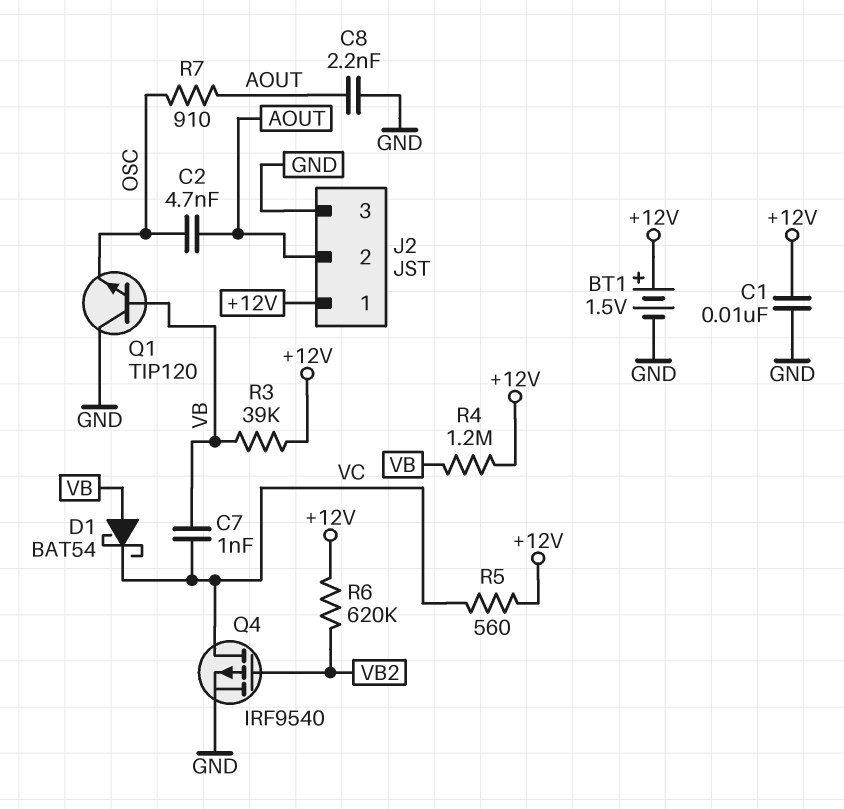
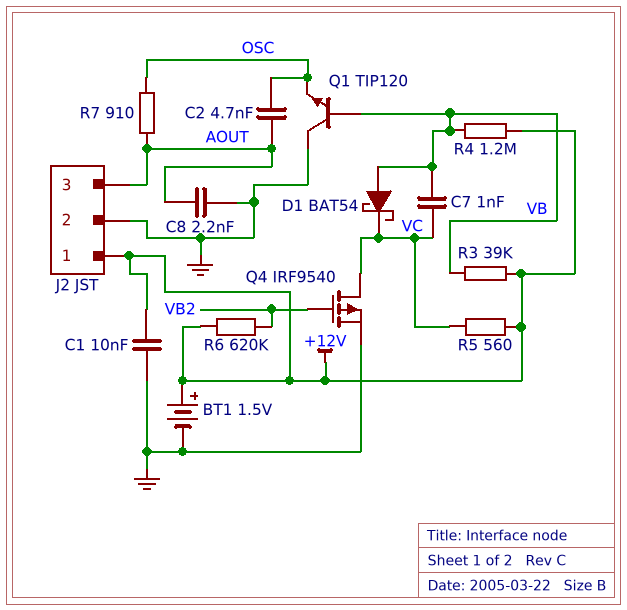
J2 pin 2: AOUT -> GND
J2 pin 3: GND -> AOUT

